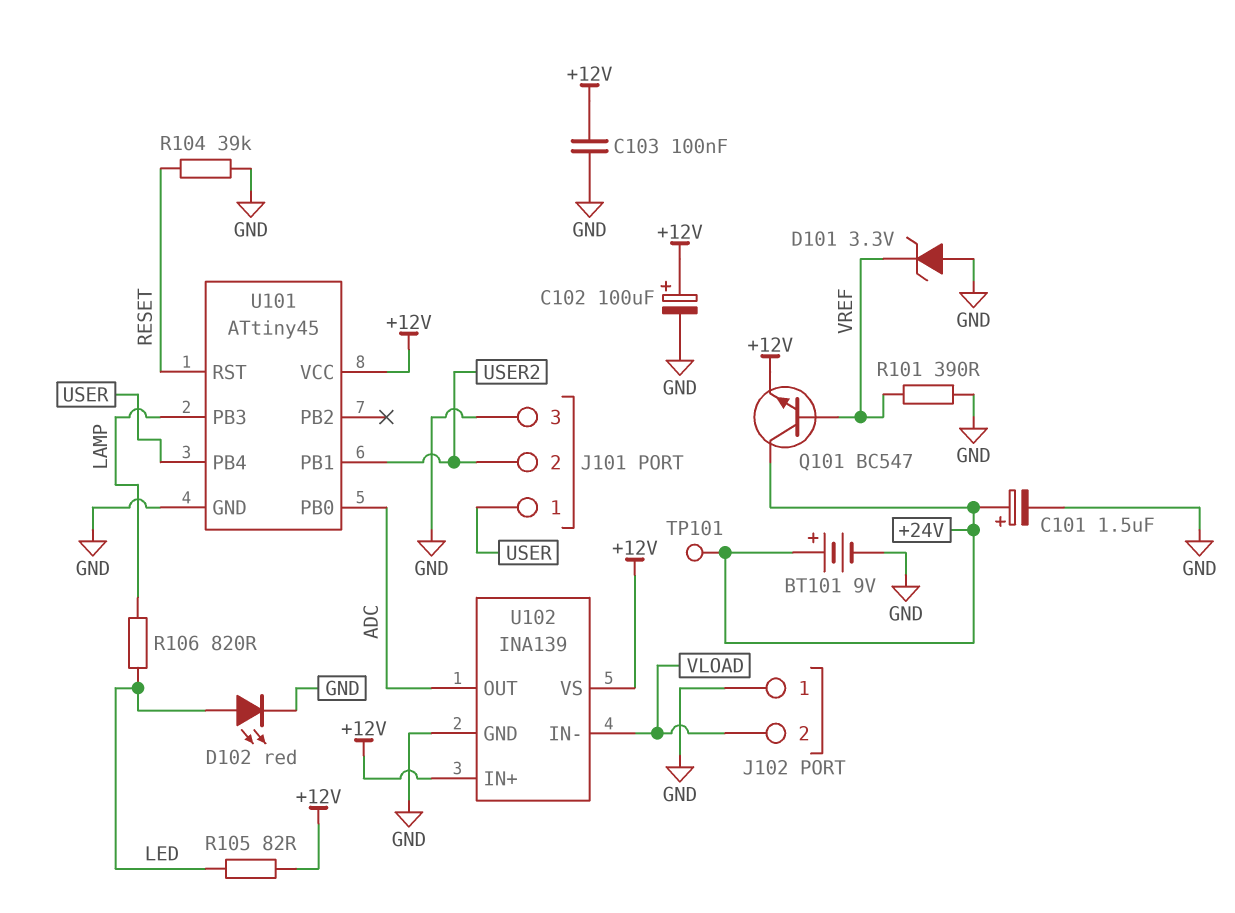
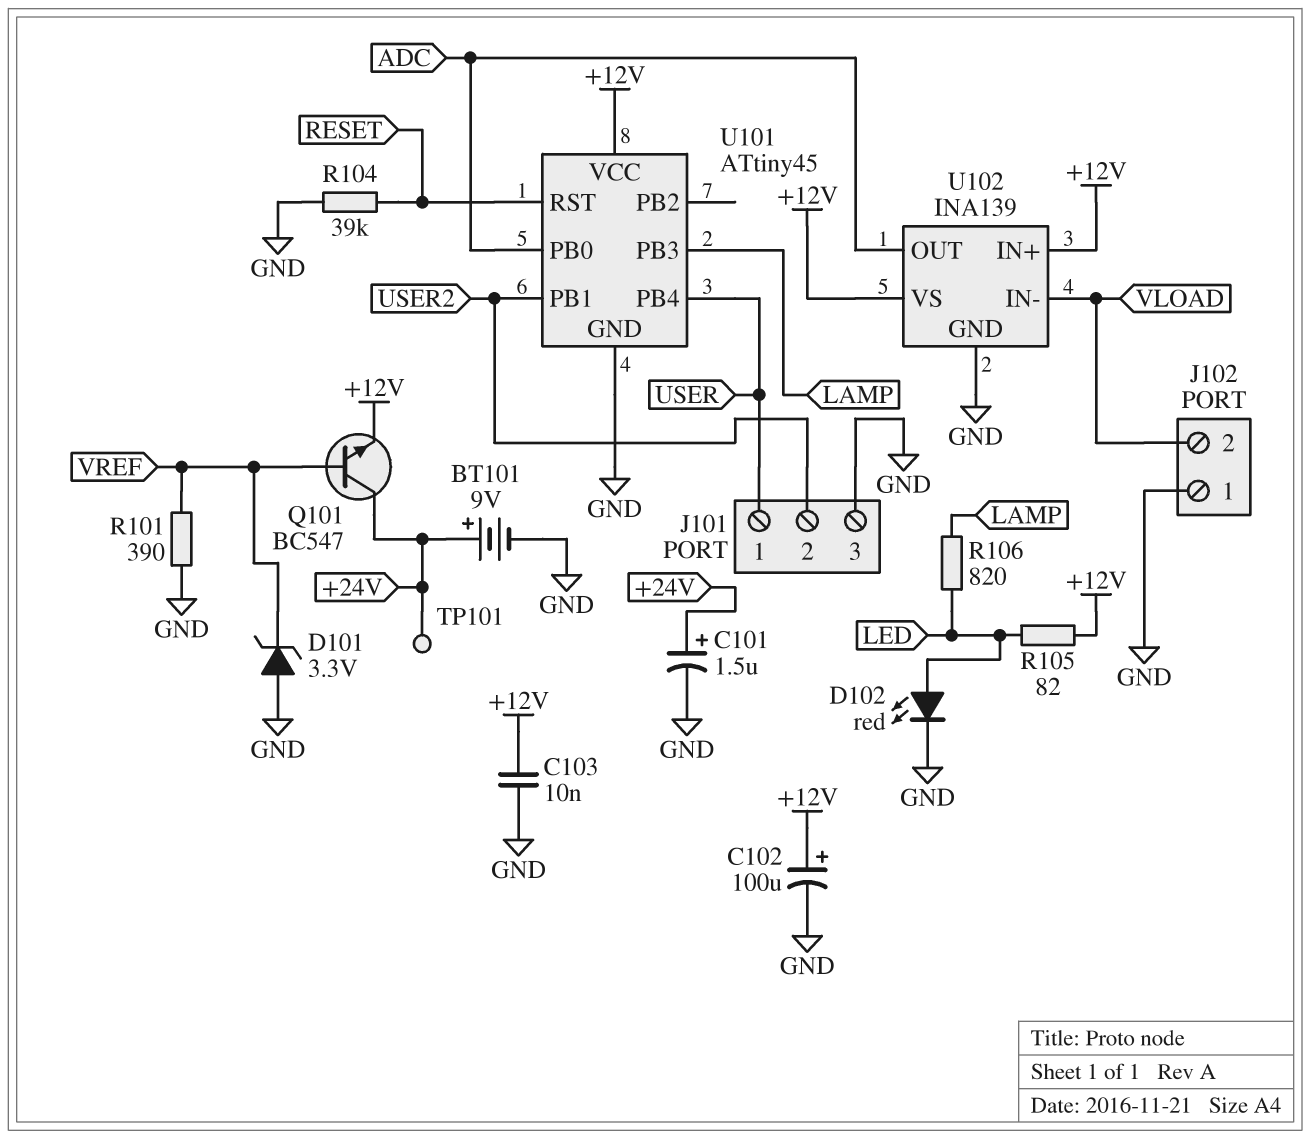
C103: 100nF (+12V, GND) -> 10nF (+12V, GND)

